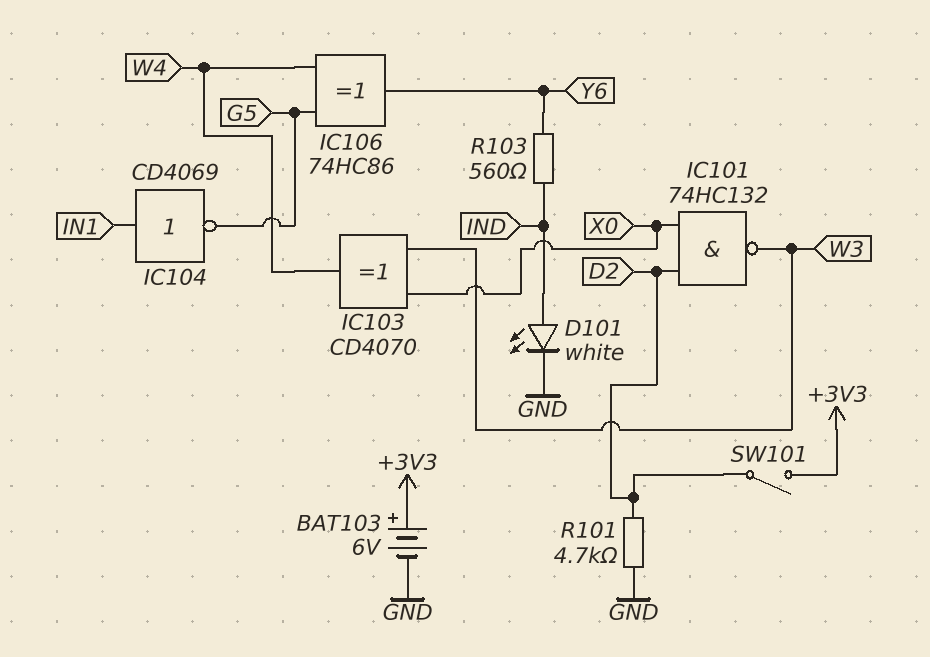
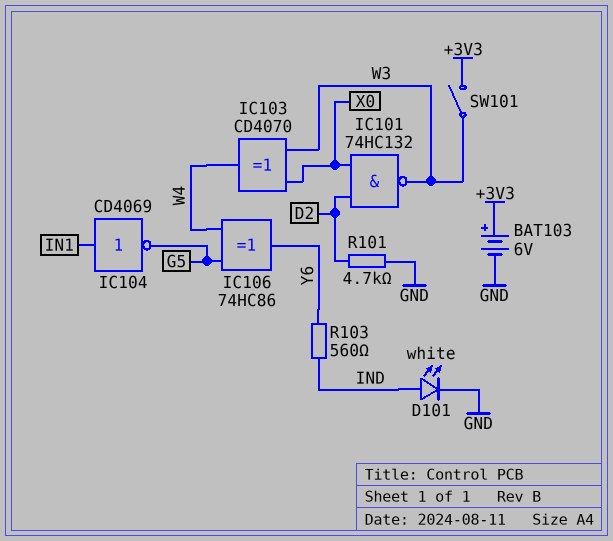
SW101: switch (+3V3, D2) -> switch (+3V3, W3)

